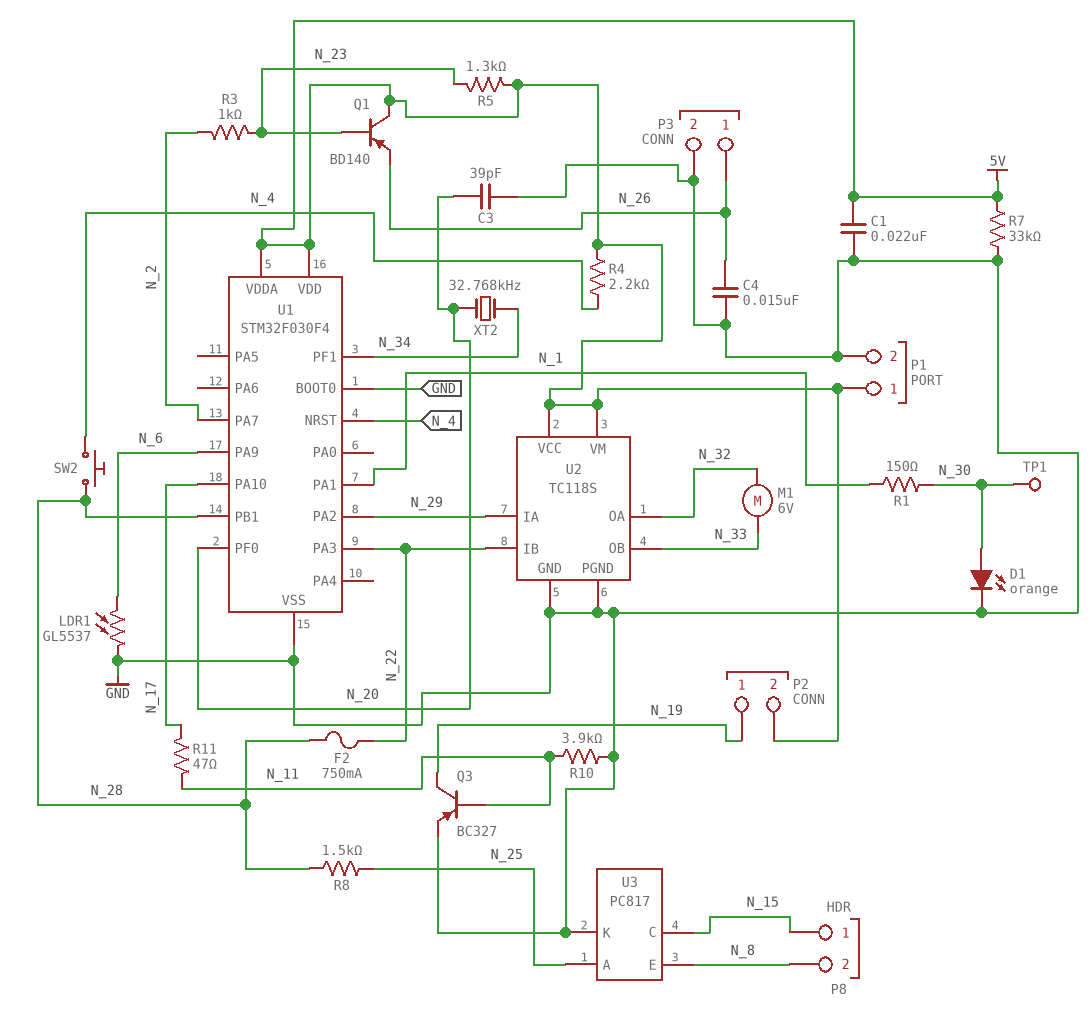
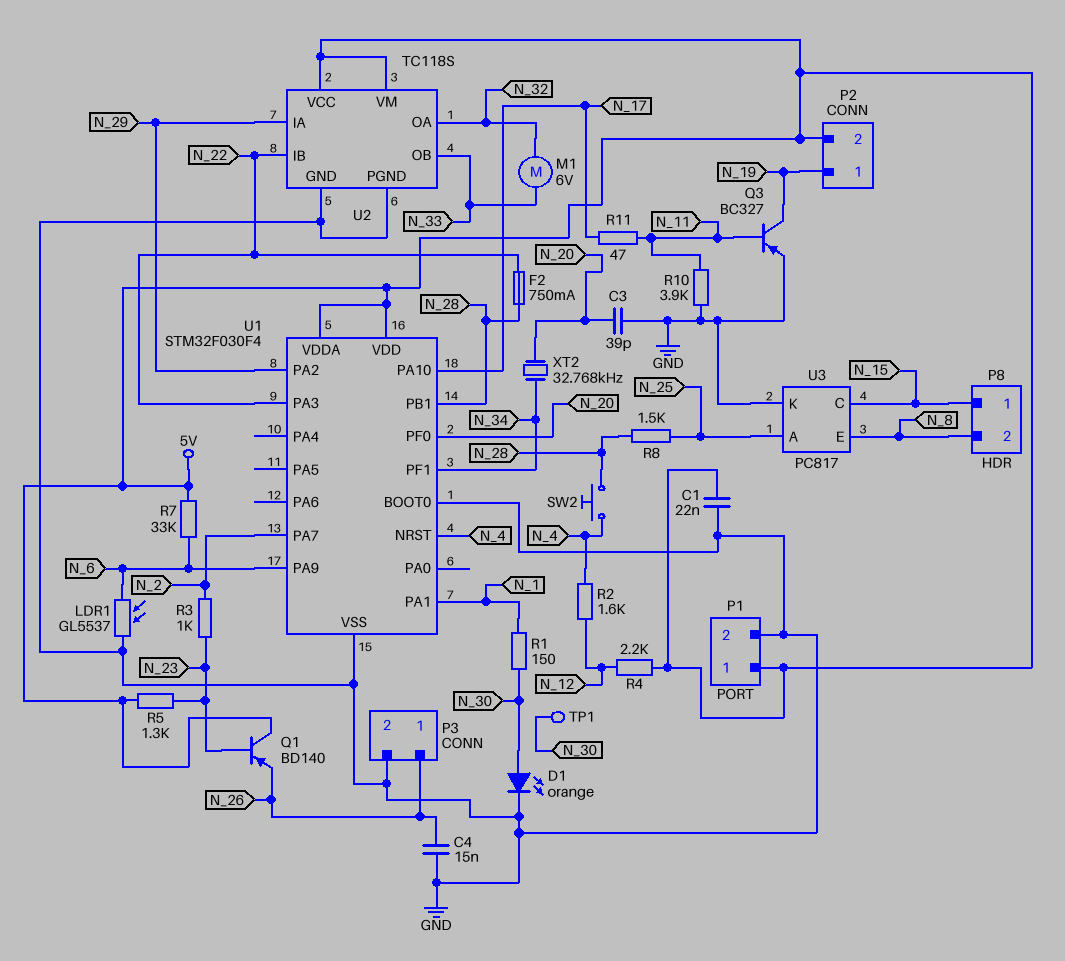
R2: none -> 1.6k (N_4, N_12)
R4: 2.2k (5V, N_4) -> 2.2k (5V, N_12)
R7: 33k (5V, GND) -> 33k (5V, N_6)

